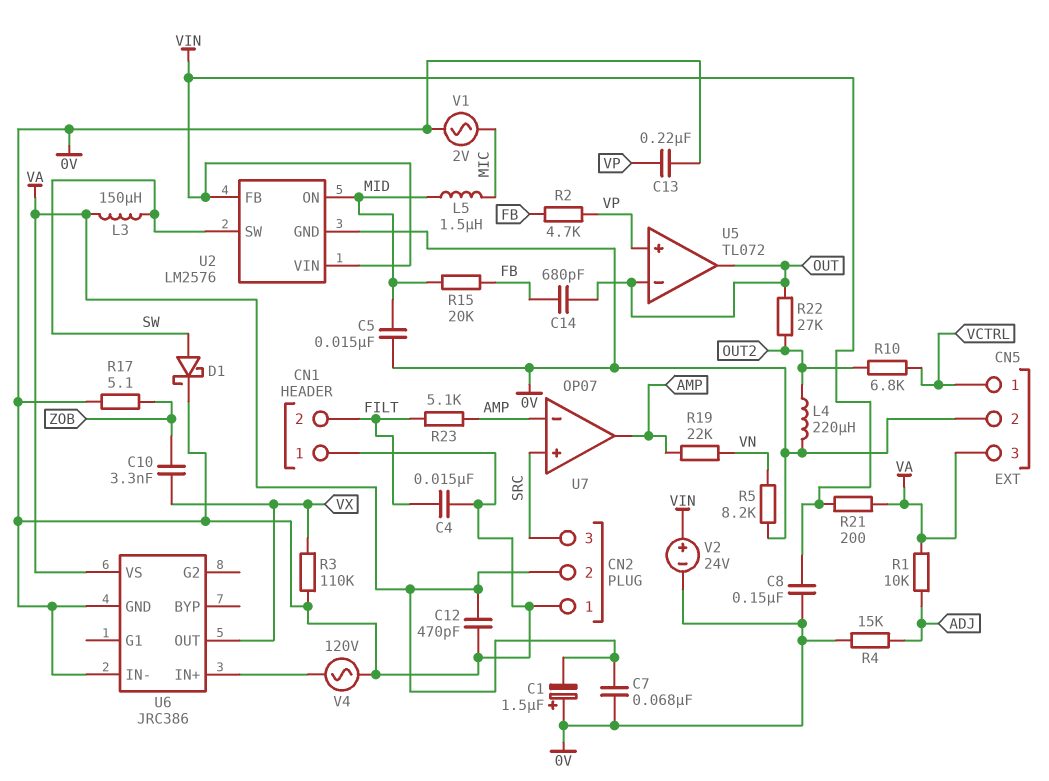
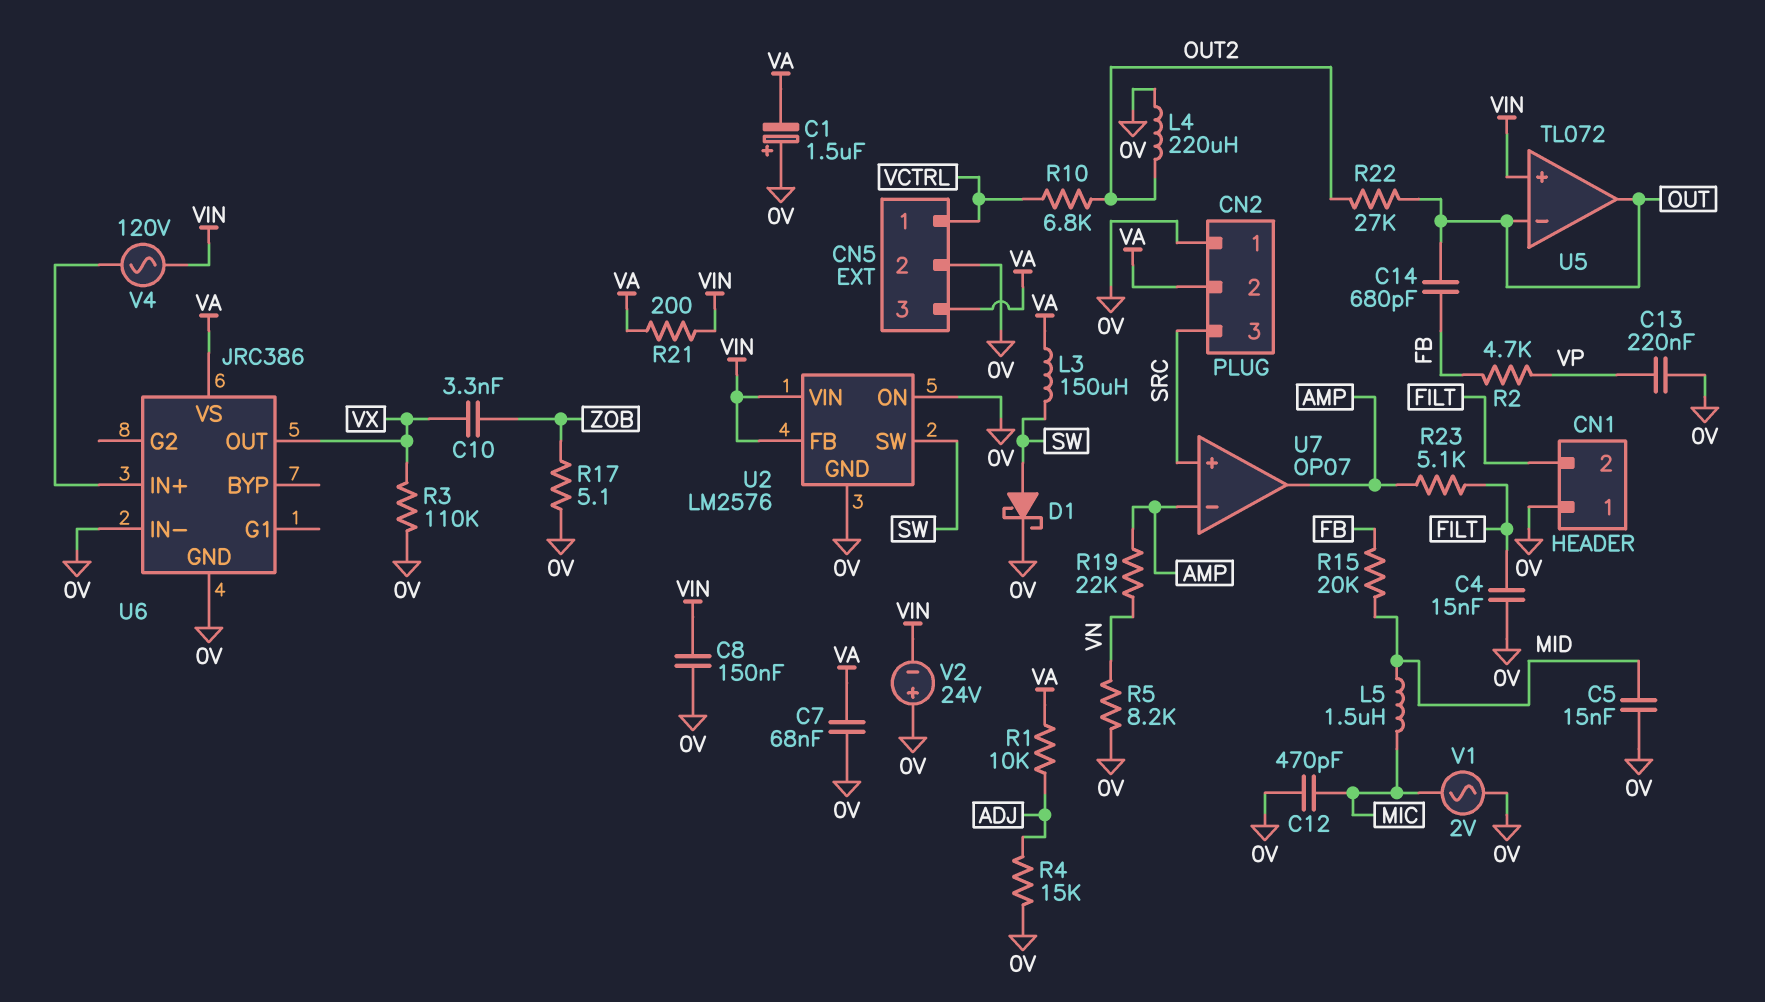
C12: 470pF (0V, VA) -> 470pF (0V, MIC)
U2 pin ON: MID -> 0V
U5 pin in+: VP -> VIN
V2: 24V (plus VIN, minus 0V) -> 24V (plus 0V, minus VIN)
V4: AC 120V (0V, U6/IN+) -> AC 120V (U6/IN+, VIN)

